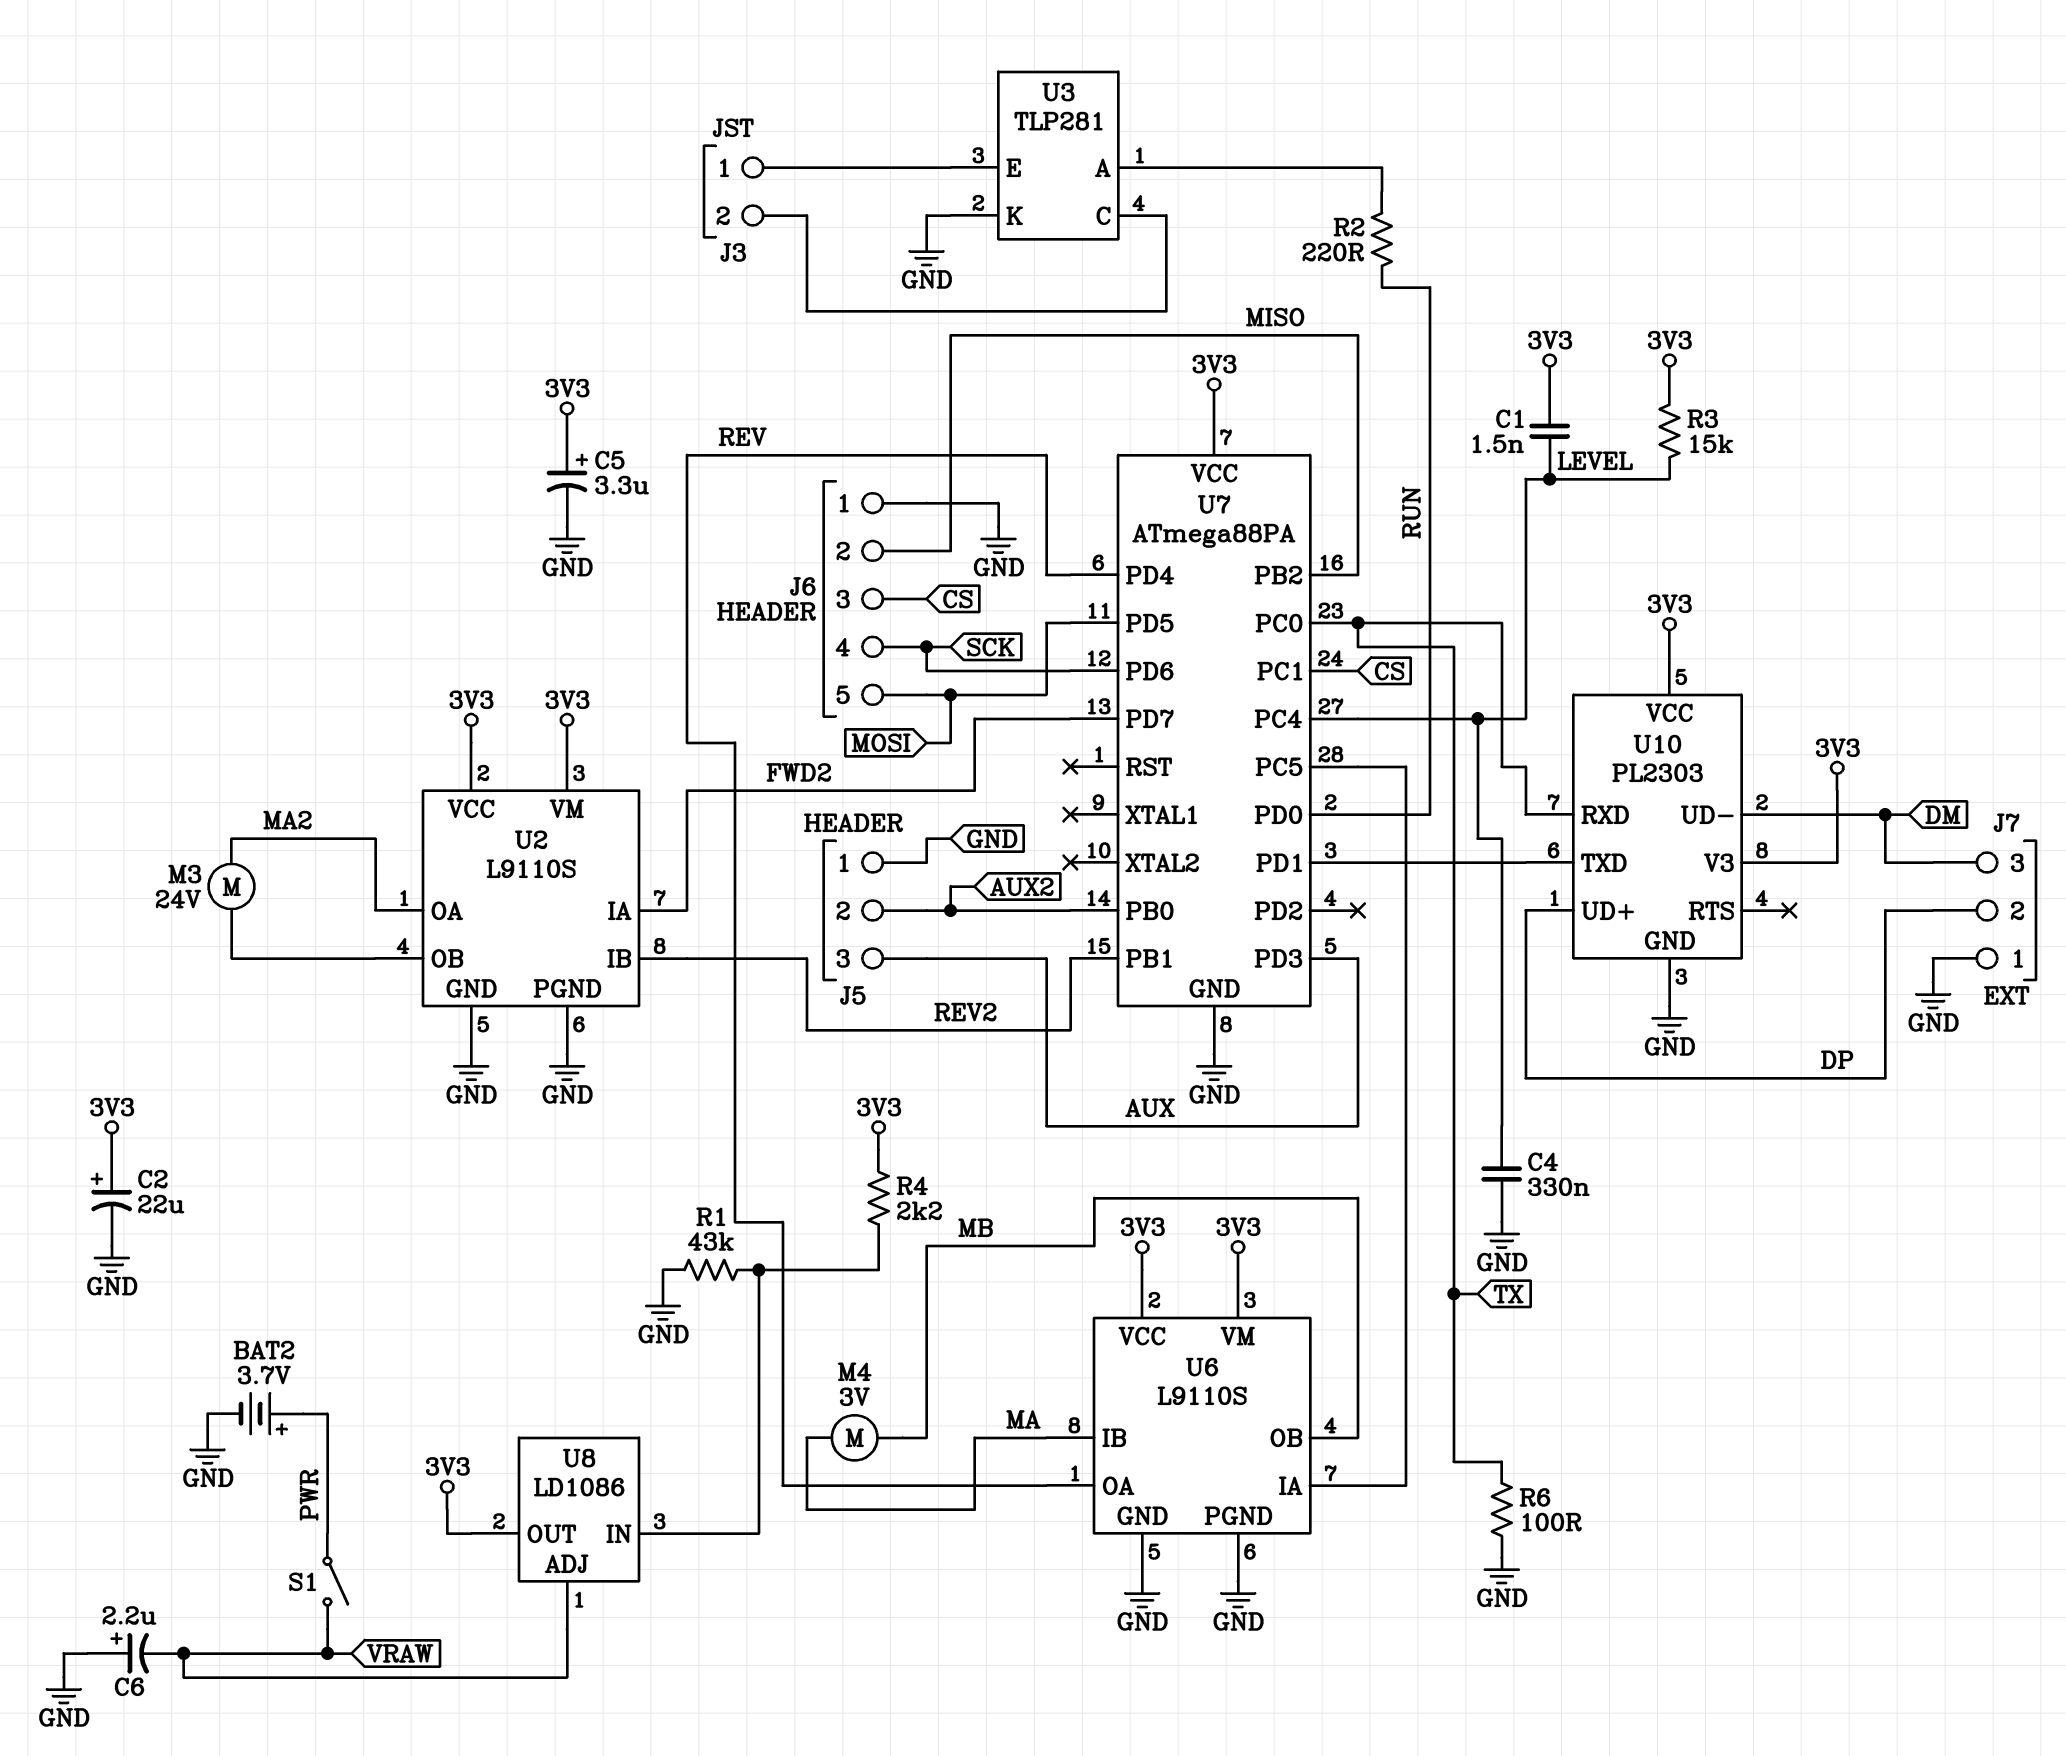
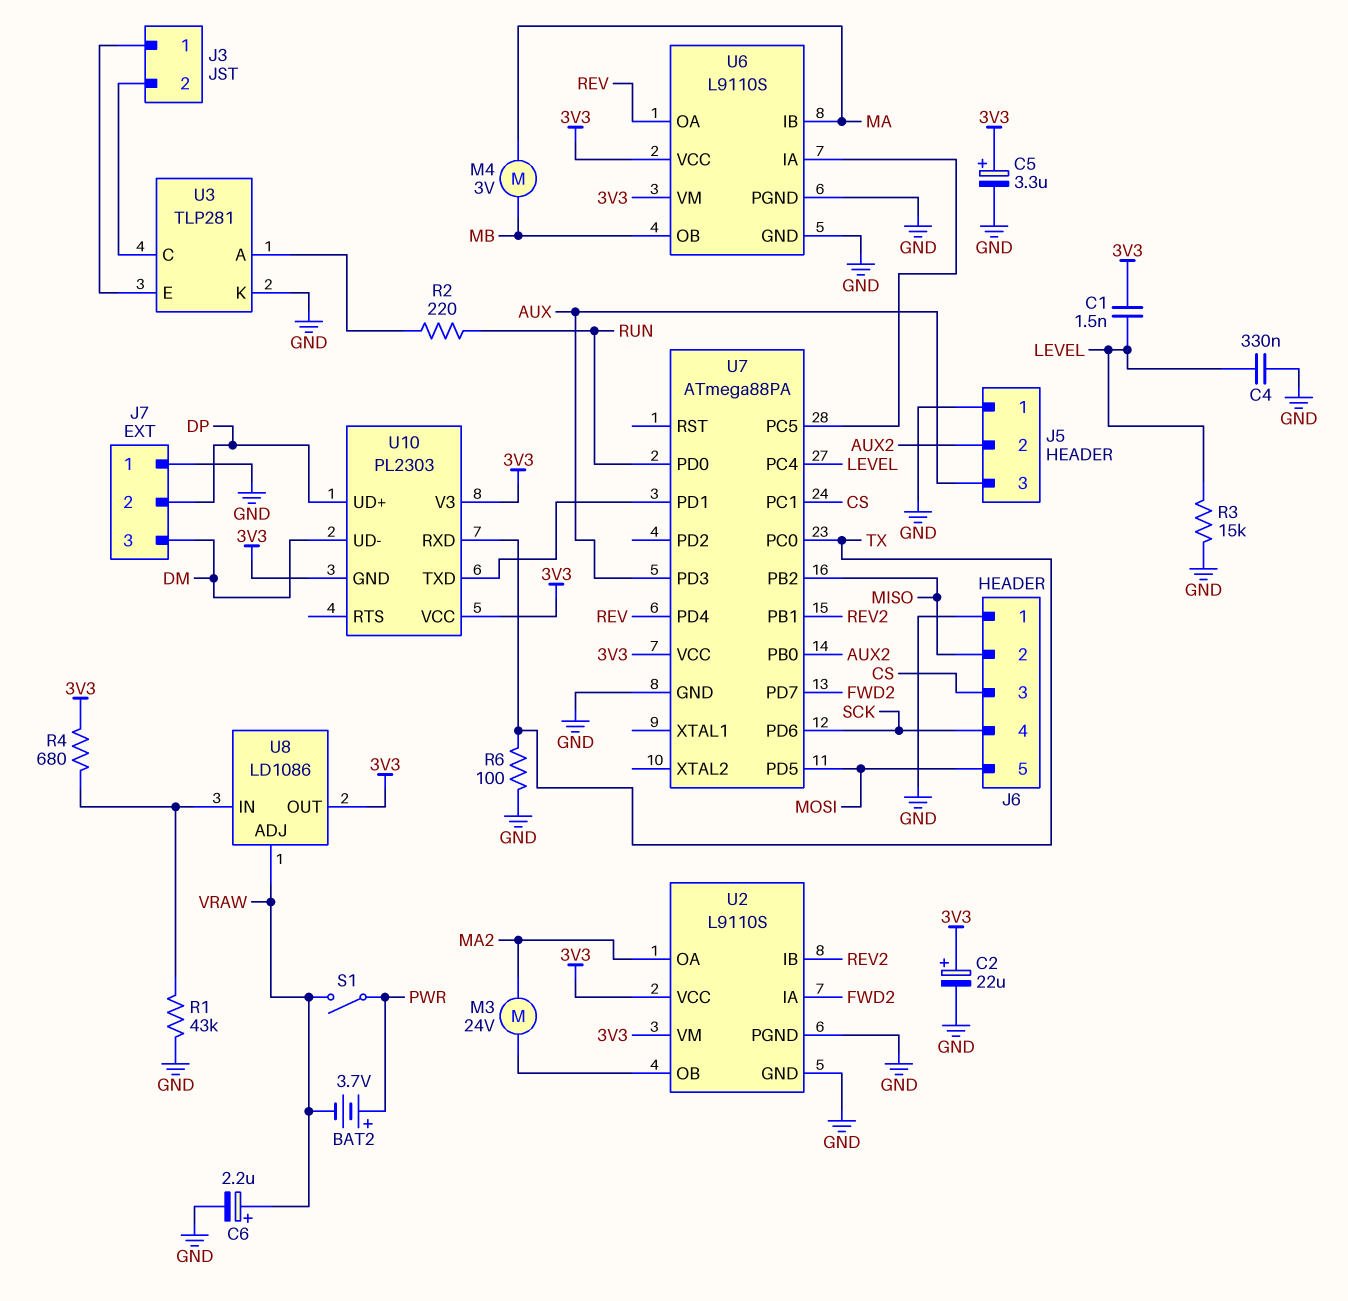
BAT2: 3.7V (plus PWR, minus GND) -> 3.7V (plus PWR, minus VRAW)
C6: 2.2uF (plus GND, minus VRAW) -> 2.2uF (plus VRAW, minus GND)
R3: 15k (3V3, LEVEL) -> 15k (GND, LEVEL)
R4: 2.2k (3V3, U8/IN) -> 680 (3V3, U8/IN)
U10 pin GND: GND -> 3V3

